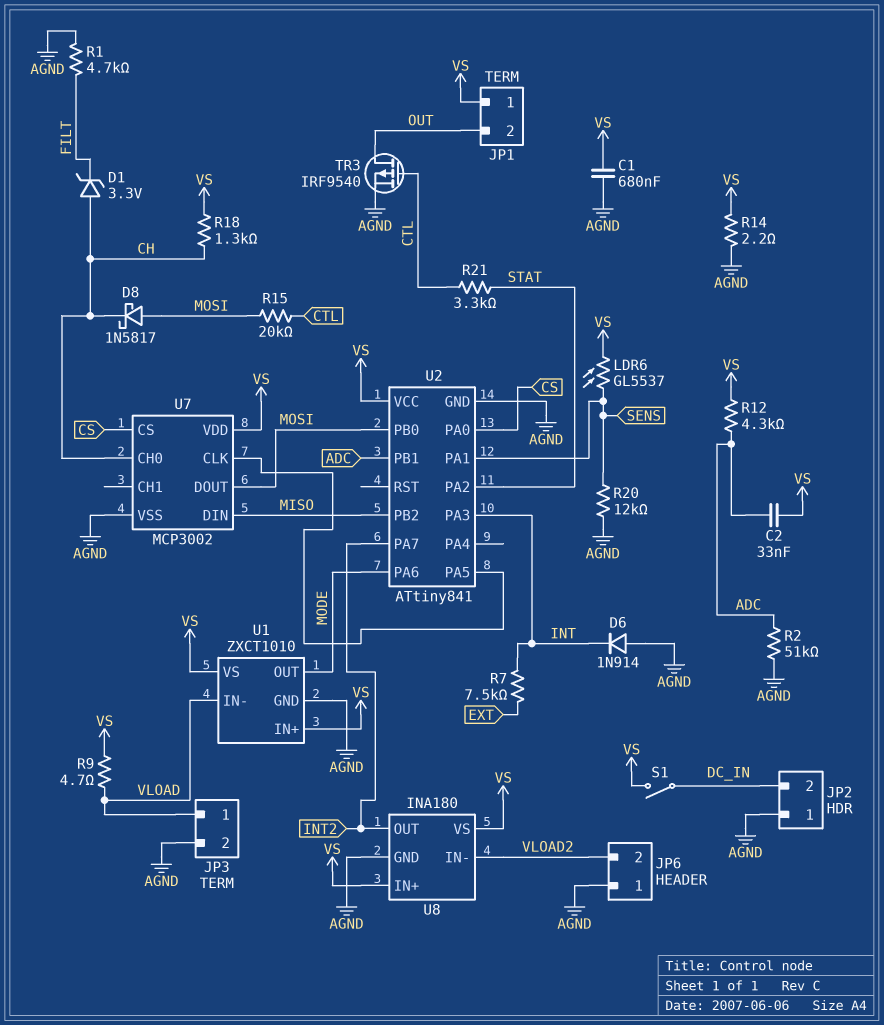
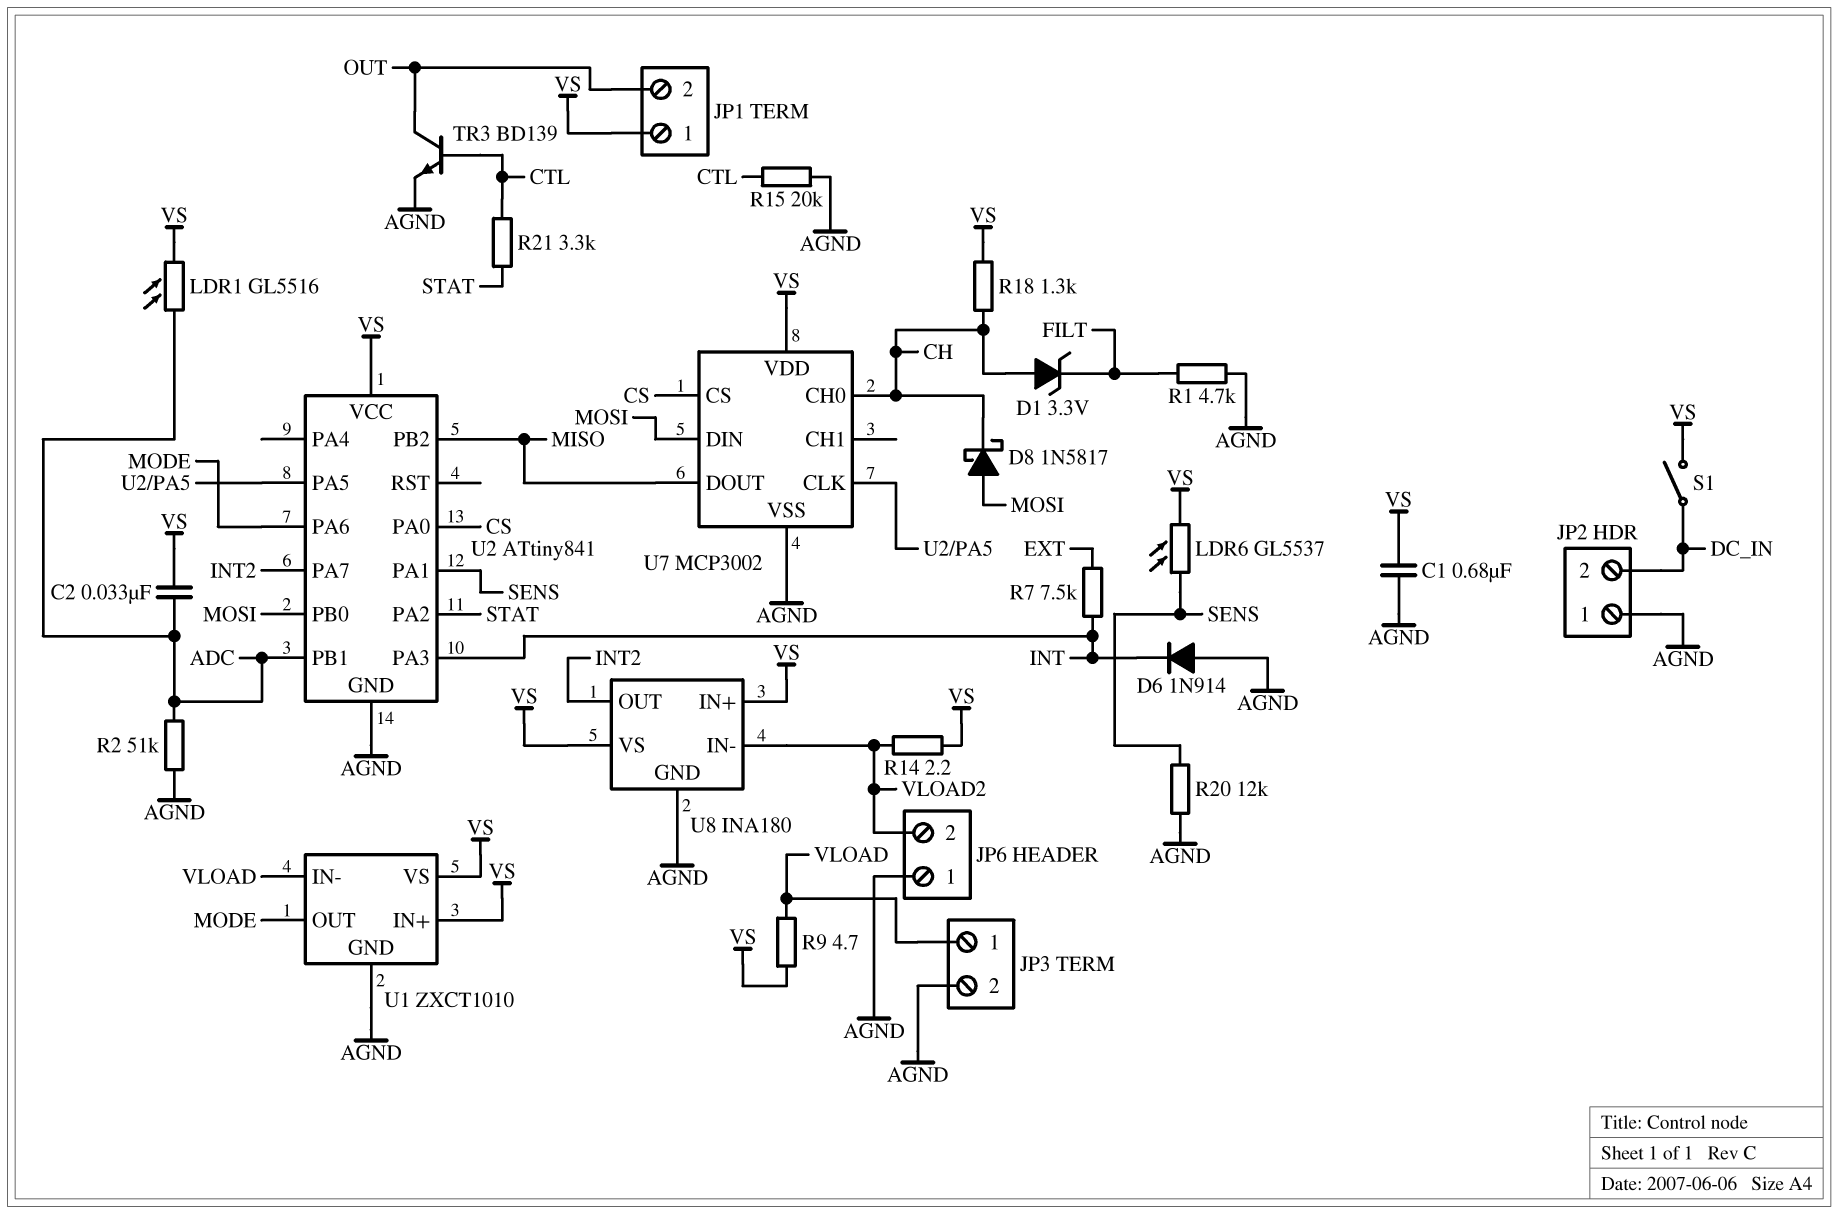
LDR1: none -> GL5516 (ADC, VS)
R12: 4.3k (ADC, VS) -> none
R14: 2.2 (AGND, VS) -> 2.2 (VLOAD2, VS)
R15: 20k (CTL, MOSI) -> 20k (AGND, CTL)
TR3: PMOS IRF9540 (G CTL, D OUT, S AGND) -> NPN BD139 (B CTL, C OUT, E AGND)
U7 pin DIN: MISO -> MOSI
U7 pin DOUT: MOSI -> MISO

